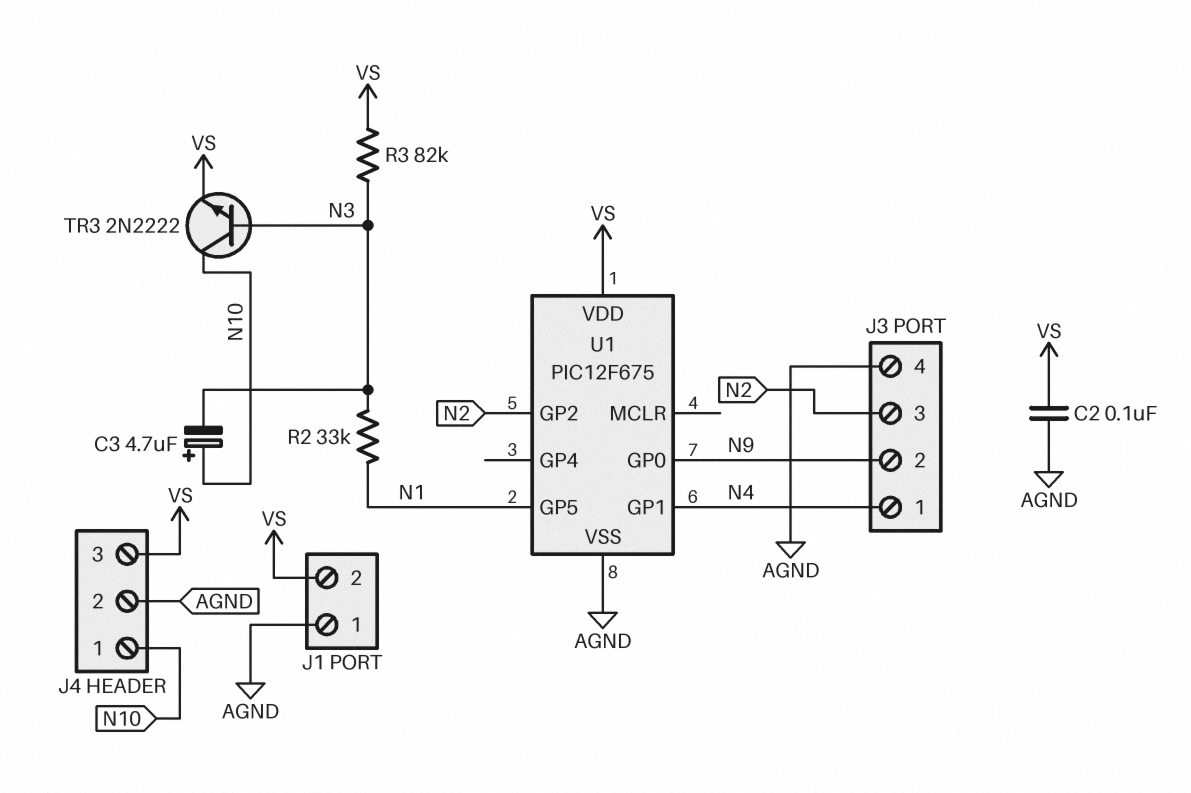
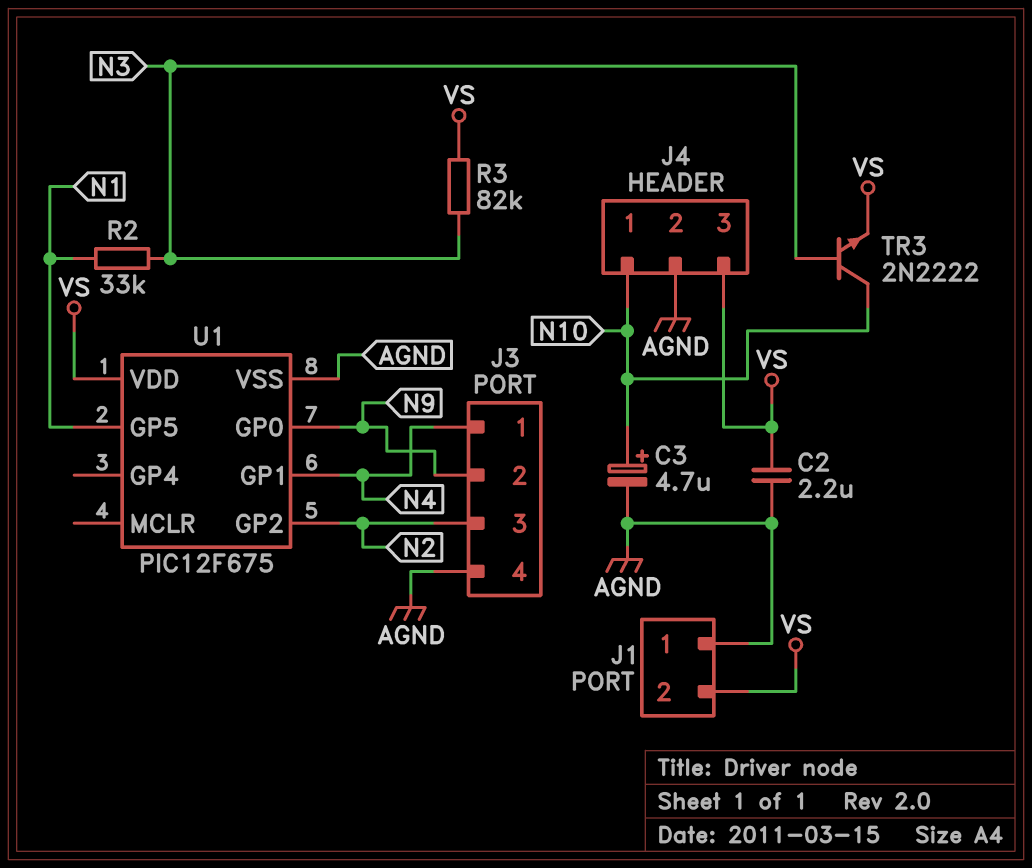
C2: 100nF (AGND, VS) -> 2.2uF (AGND, VS)
C3: 4.7uF (plus N10, minus N3) -> 4.7uF (plus N10, minus AGND)

